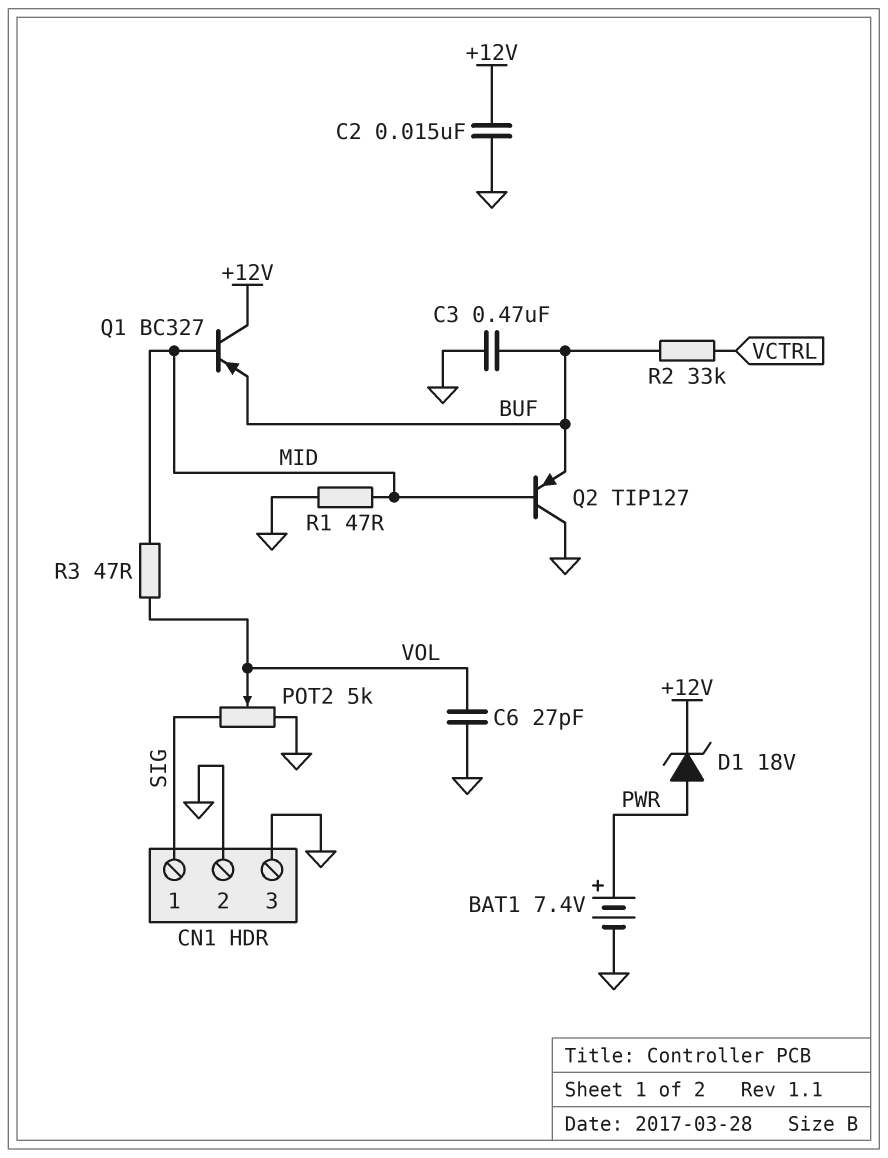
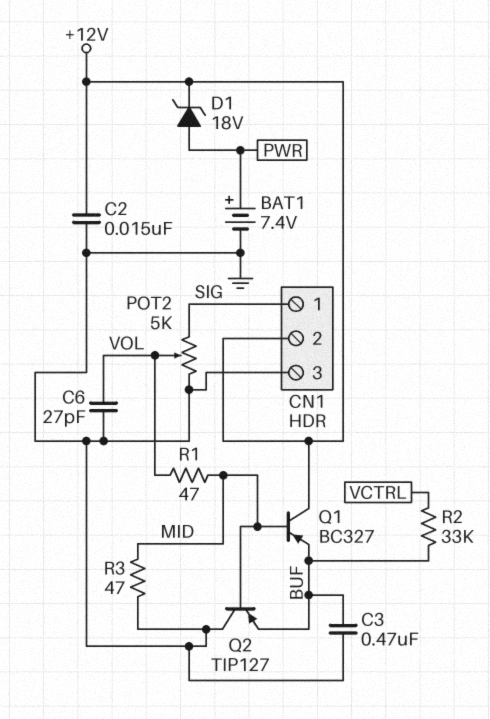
CN1 pin 2: GND -> +12V
R1: 47 (GND, MID) -> 47 (MID, VOL)
R3: 47 (MID, VOL) -> 47 (GND, MID)

